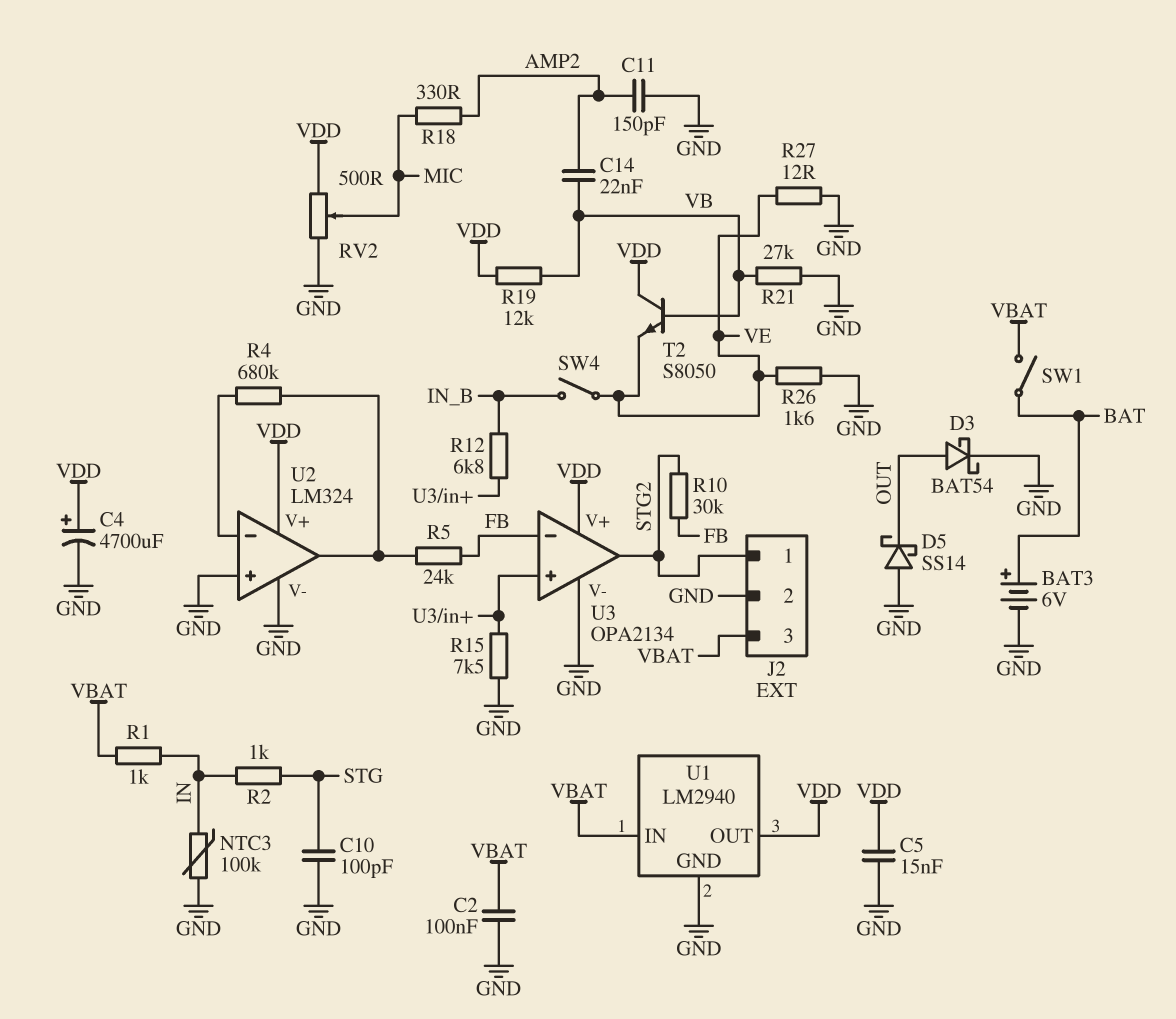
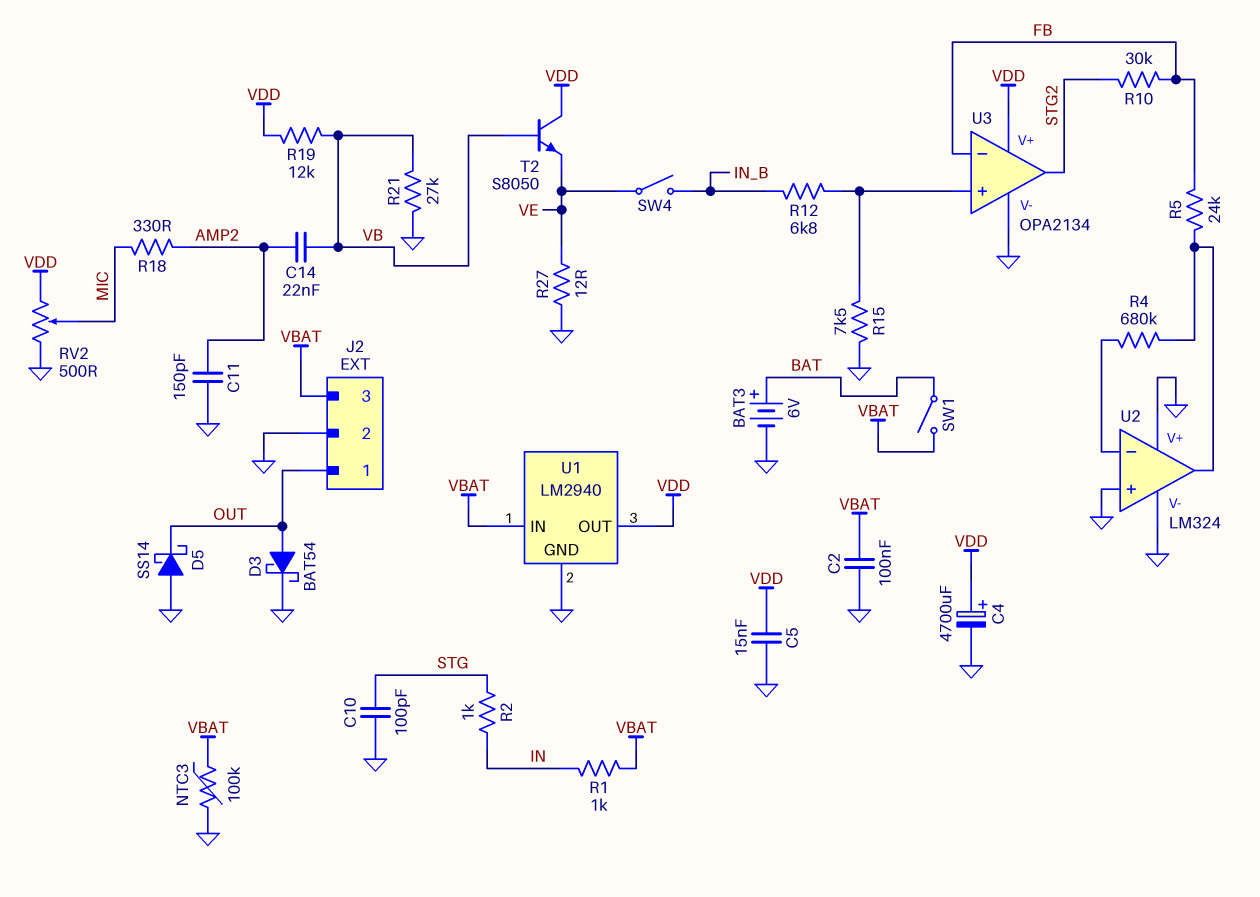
J2 pin 1: STG2 -> OUT
NTC3: 100k (GND, IN) -> 100k (GND, VBAT)
R26: 1.6k (GND, VE) -> none
U2 pin V+: VDD -> GND

